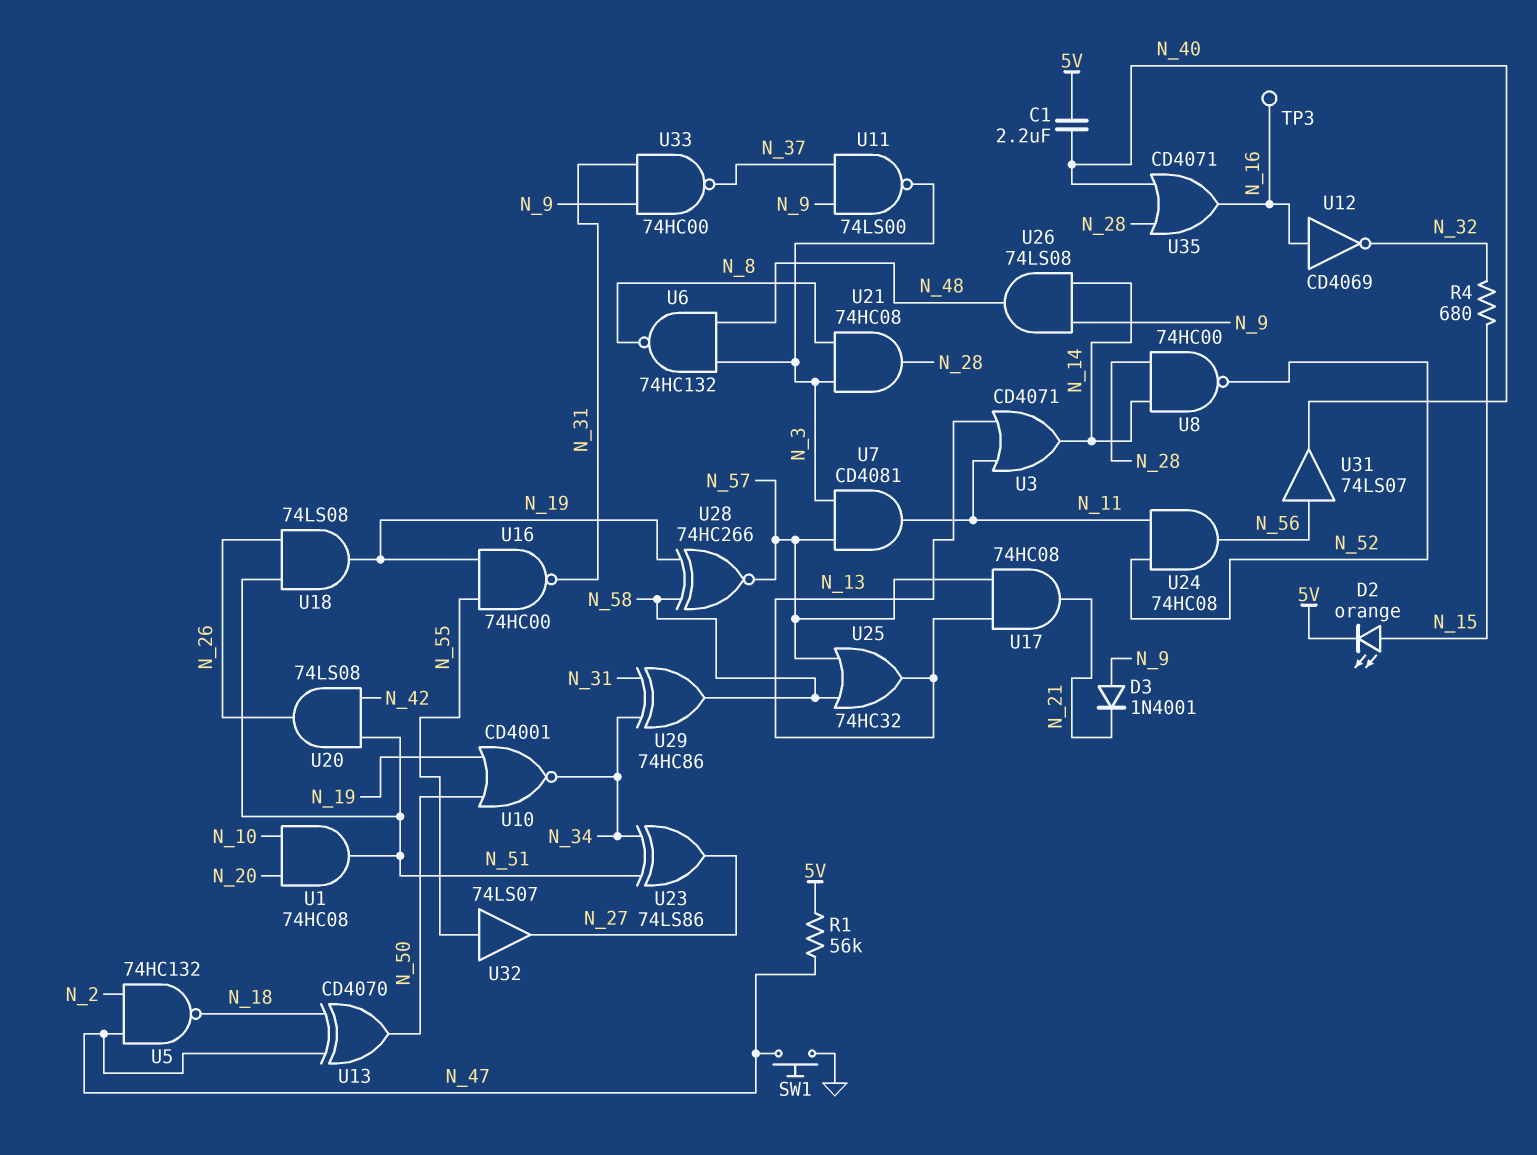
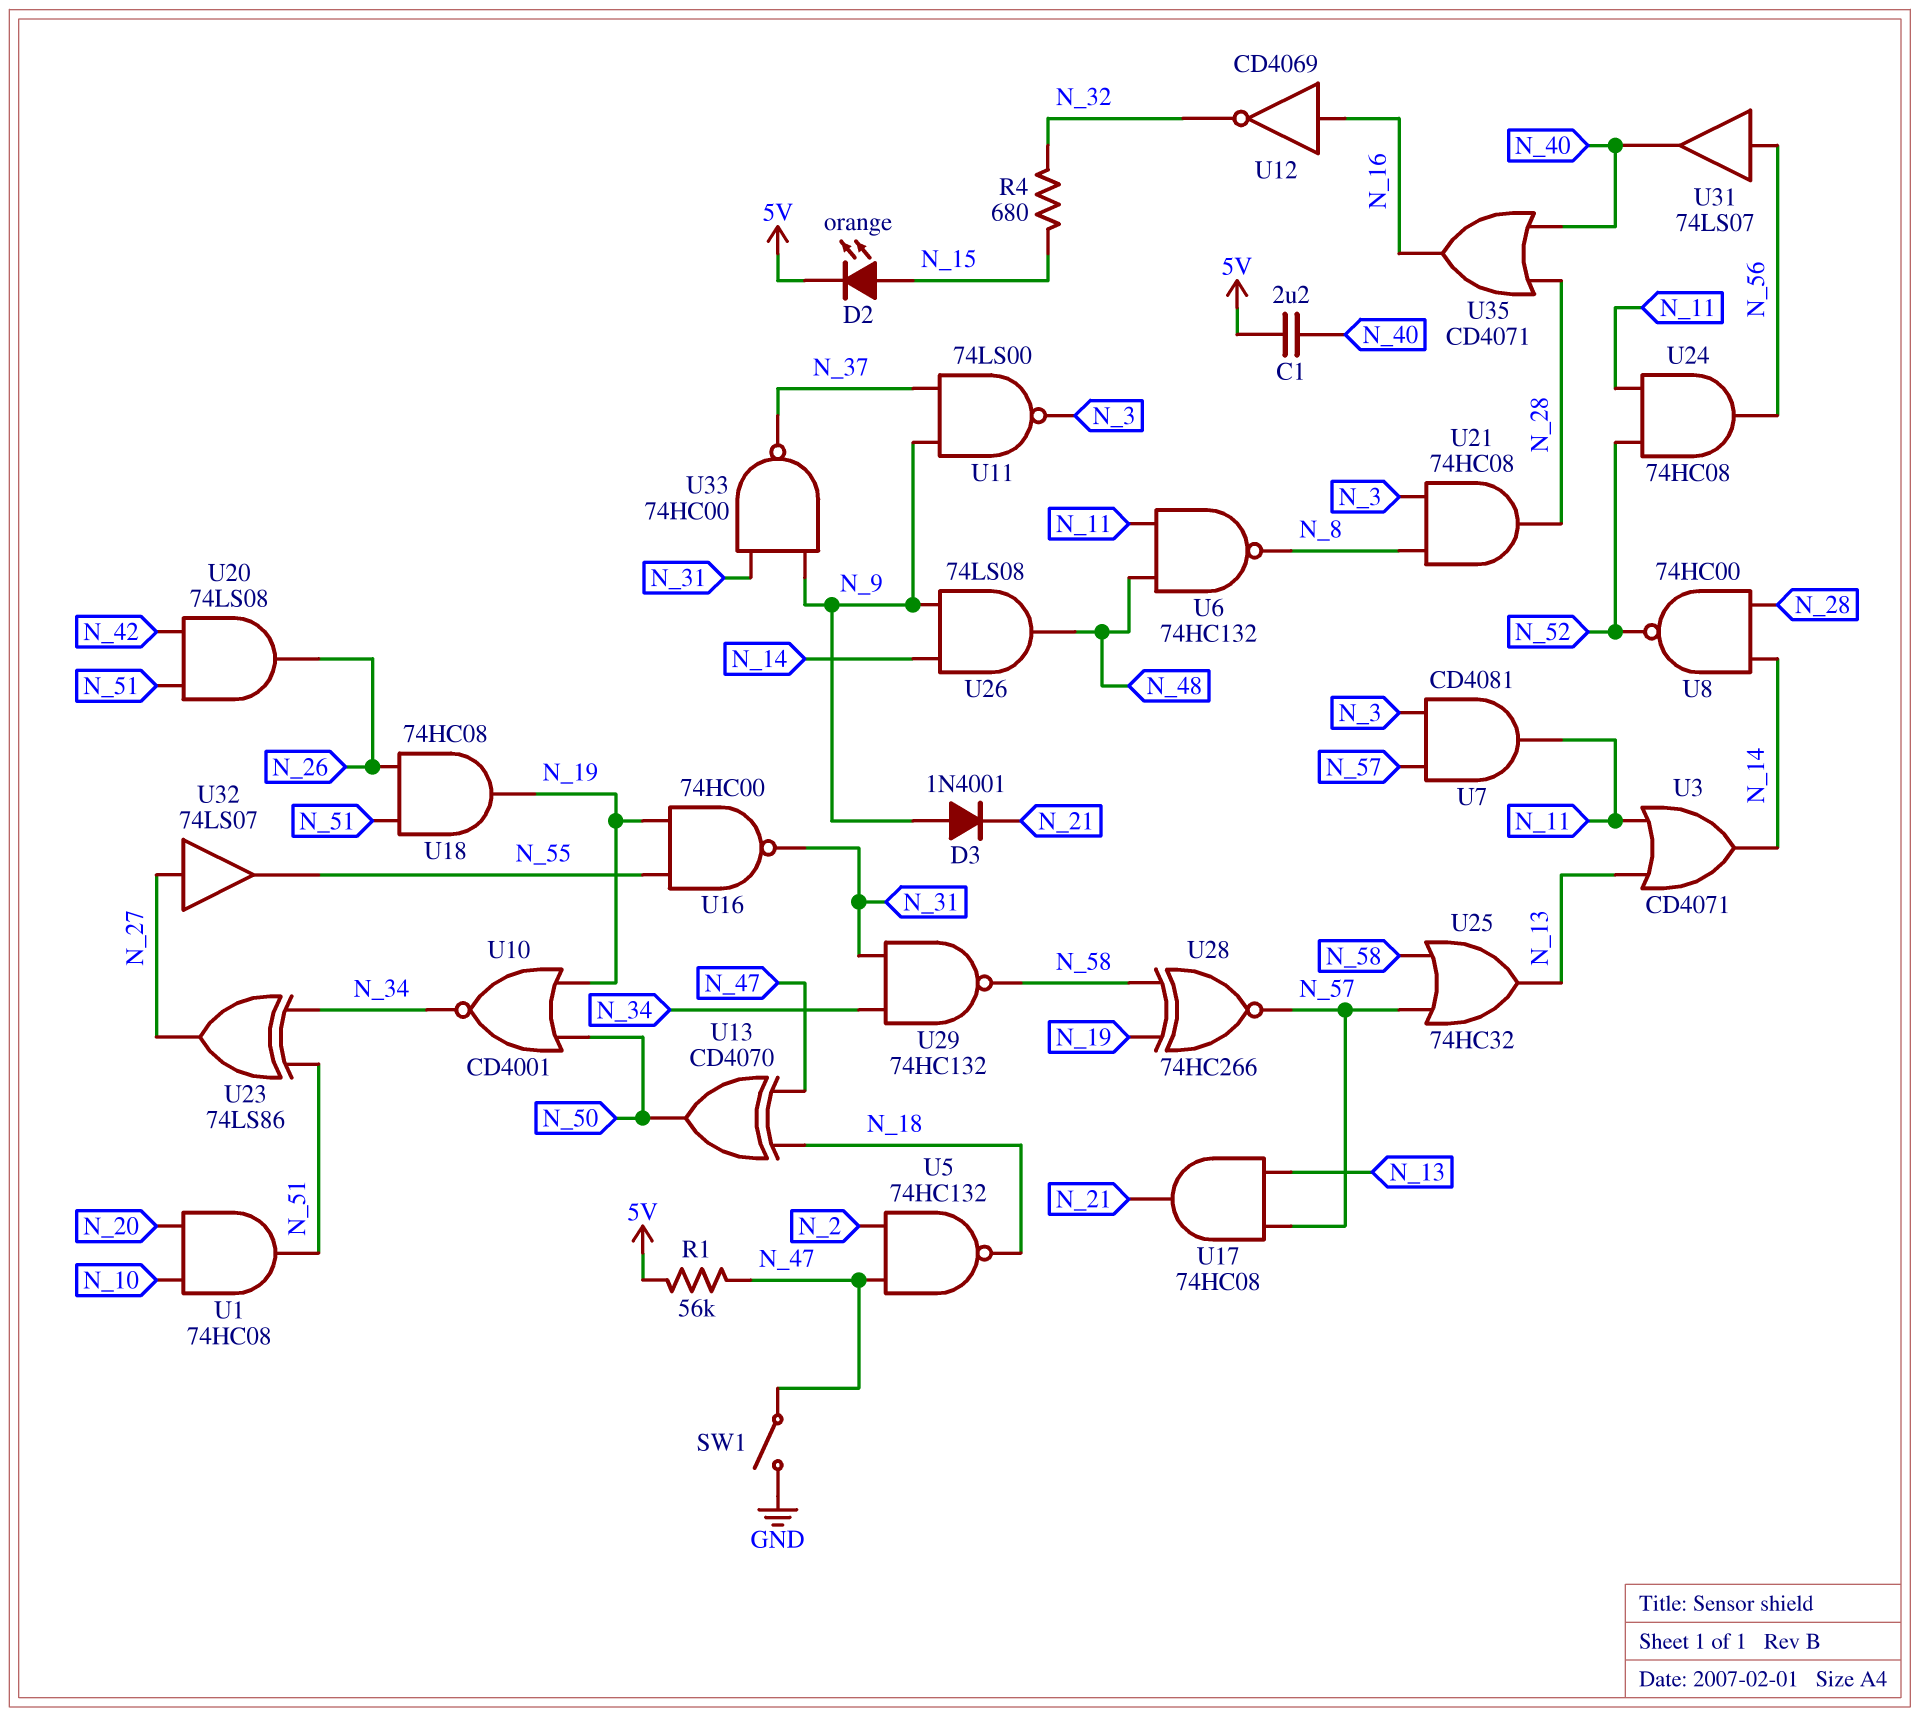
SW1: button (GND, N_47) -> switch (GND, N_47)
TP3: test point (N_16) -> none
U6: NAND 74HC132 (in N_3, in N_48, out N_8) -> NAND 74HC132 (in N_11, in N_48, out N_8)
U18: AND 74LS08 (in N_26, in N_51, out N_19) -> AND 74HC08 (in N_26, in N_51, out N_19)
U29: XOR 74HC86 (in N_31, in N_34, out N_58) -> NAND 74HC132 (in N_31, in N_34, out N_58)
U32: buffer 74LS07 (in N_55, out N_27) -> buffer 74LS07 (in N_27, out N_55)

